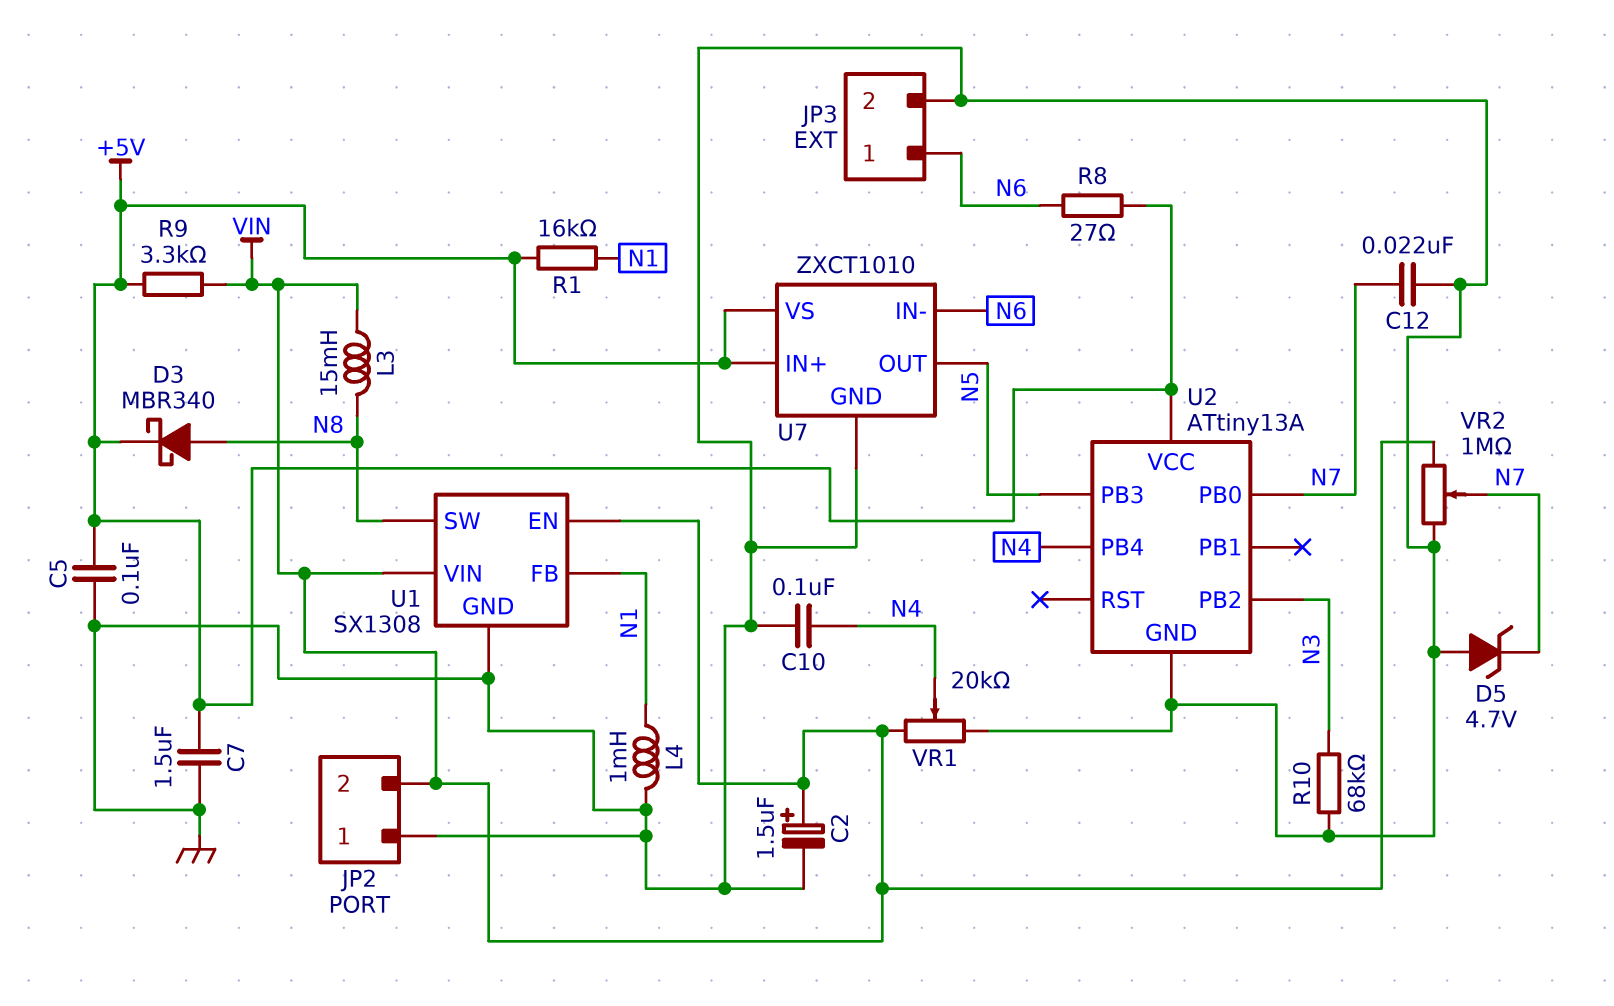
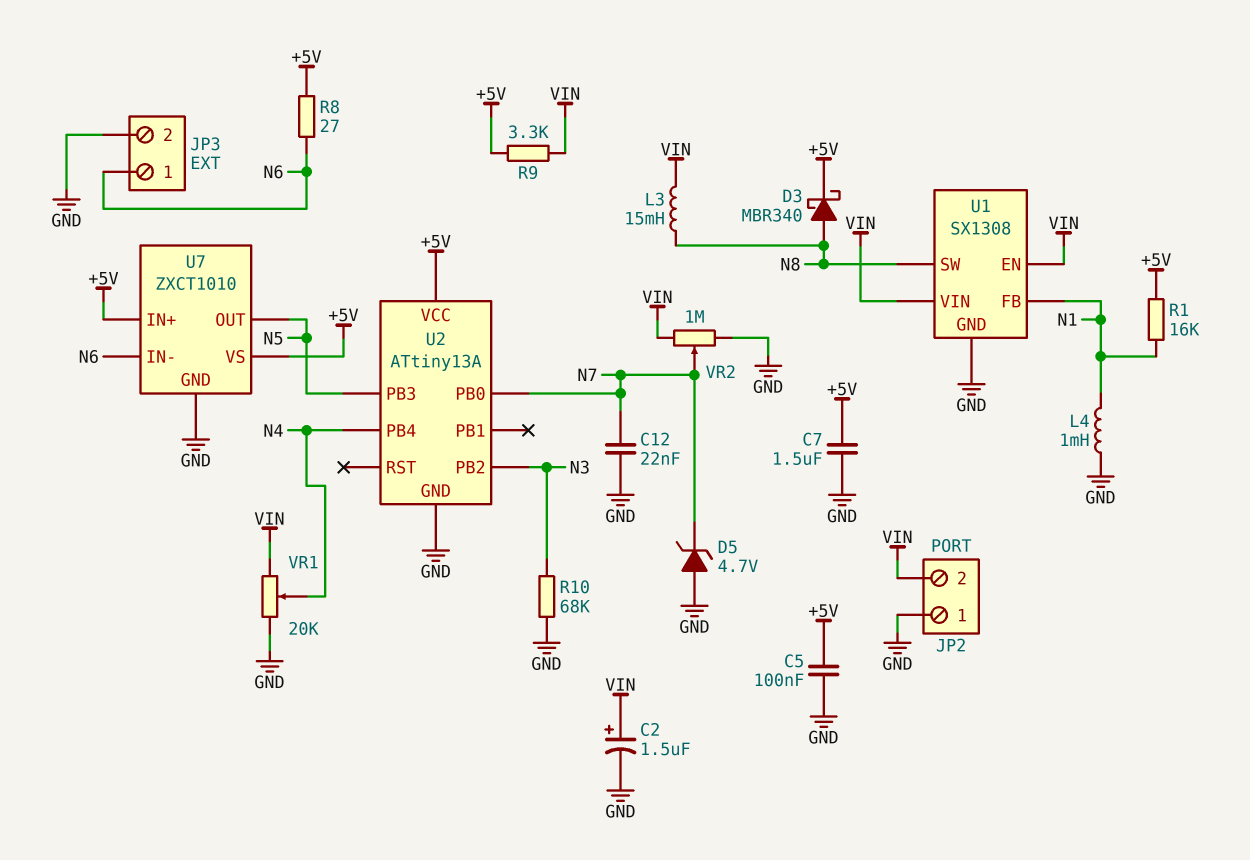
C10: 100nF (GND, N4) -> none

